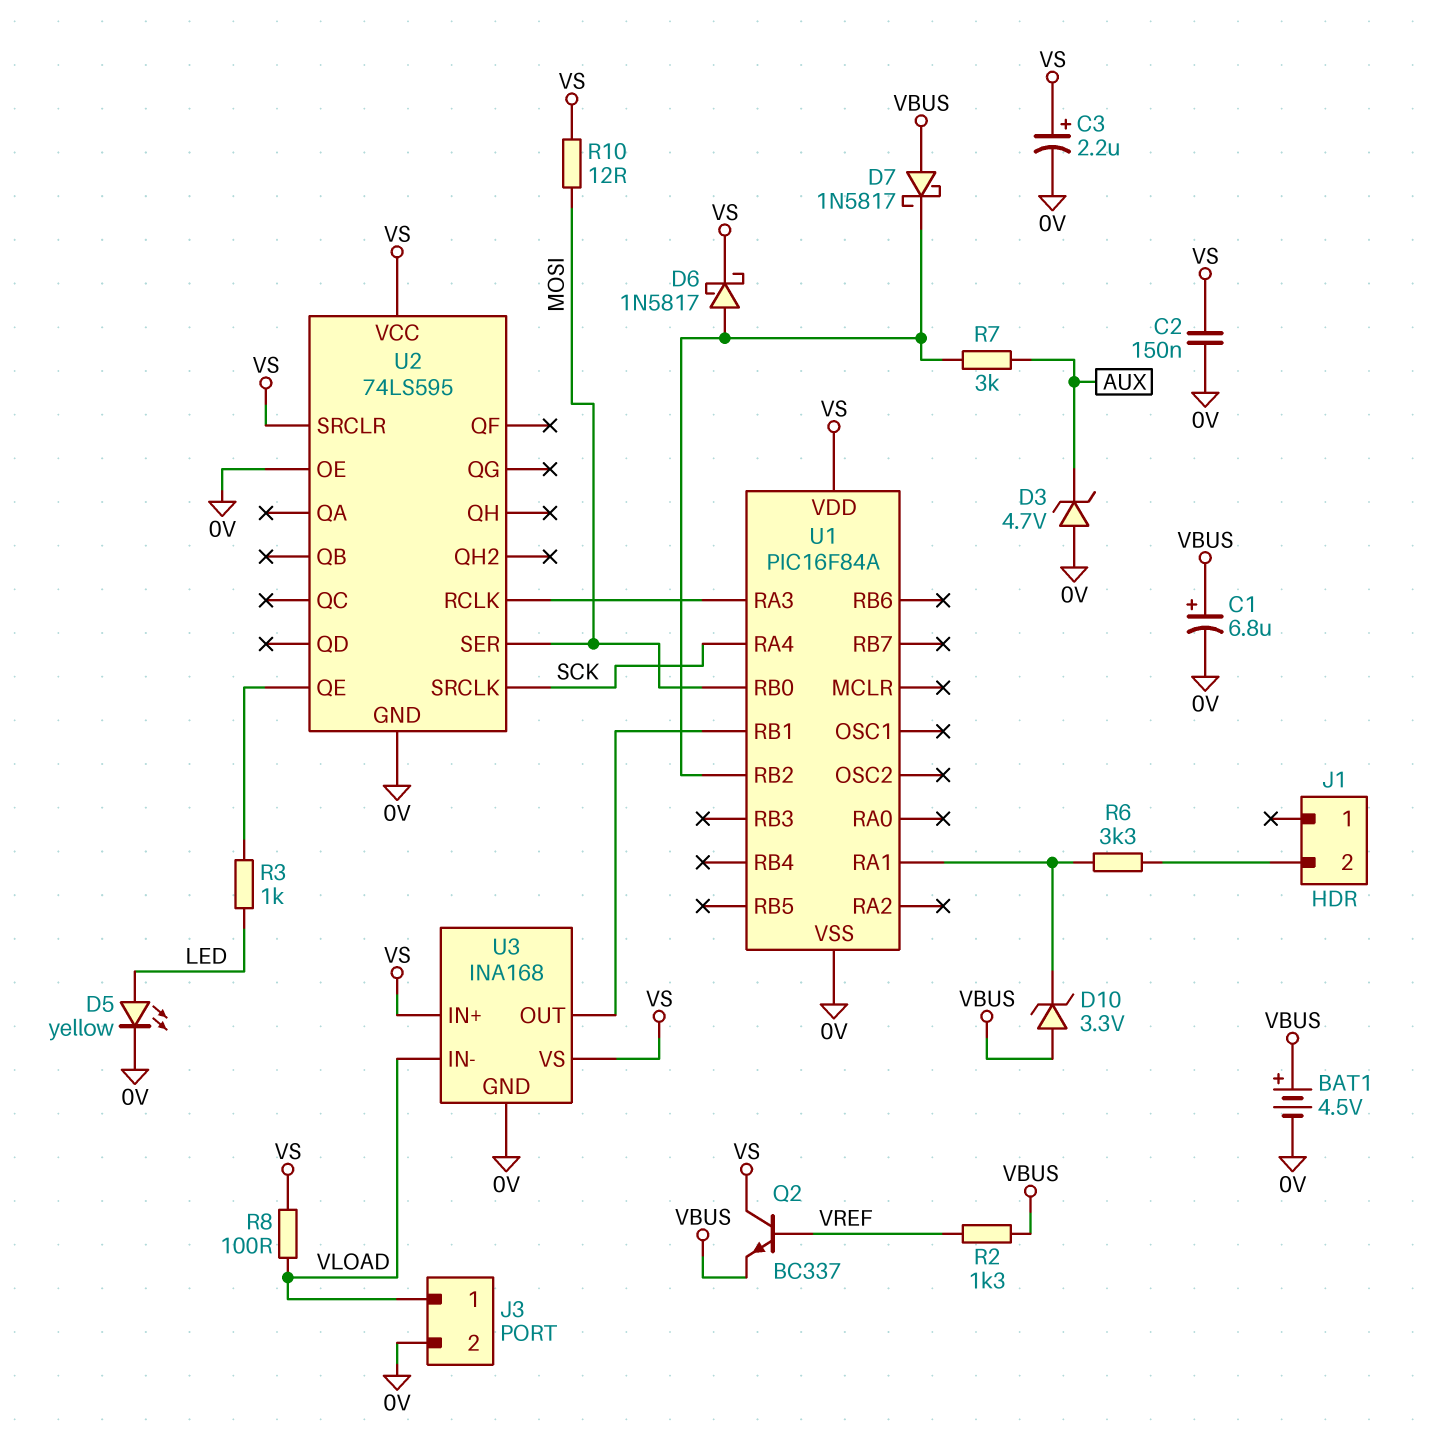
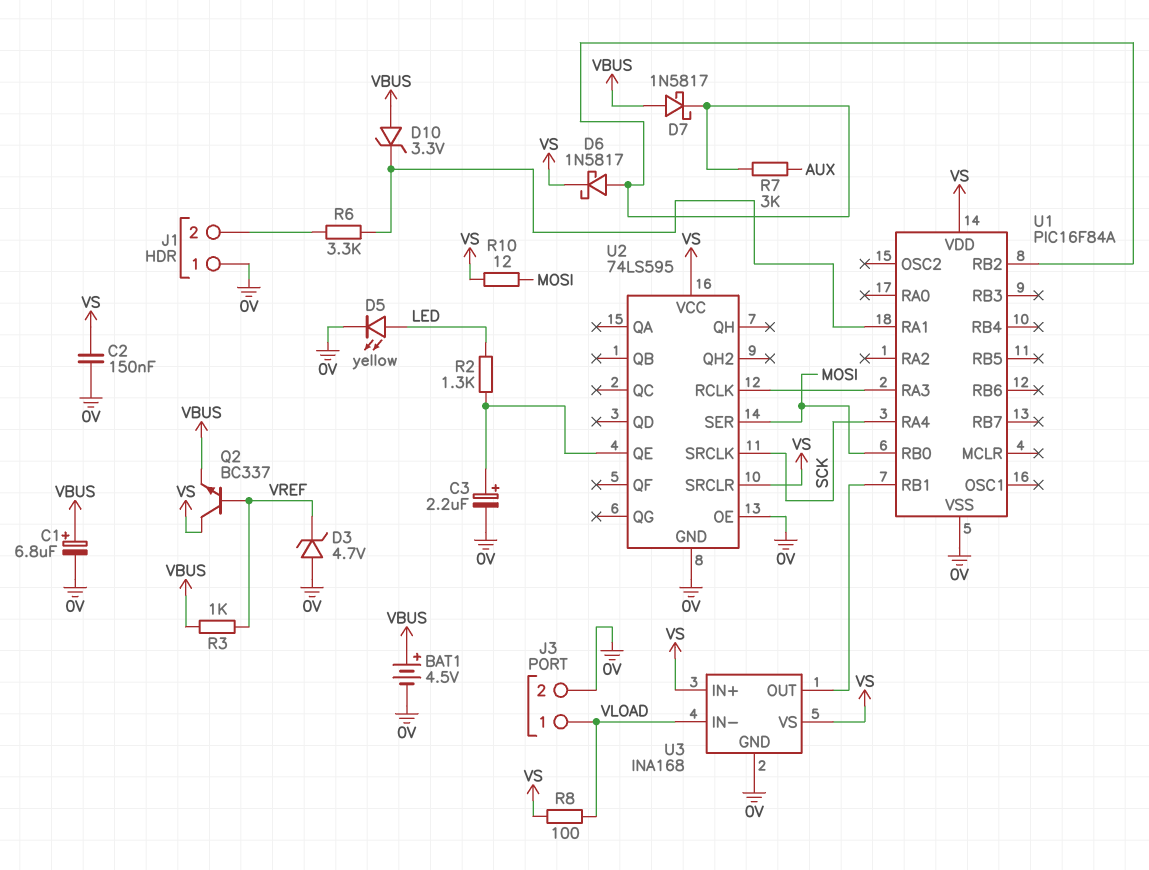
C3: 2.2uF (plus VS, minus 0V) -> 2.2uF (plus U2/QE, minus 0V)
D3: zener 4.7V (A 0V, K AUX) -> zener 4.7V (A 0V, K VREF)
J1 pin 1: none -> 0V
R2: 1.3k (VBUS, VREF) -> 1.3k (LED, U2/QE)
R3: 1k (LED, U2/QE) -> 1k (VBUS, VREF)

